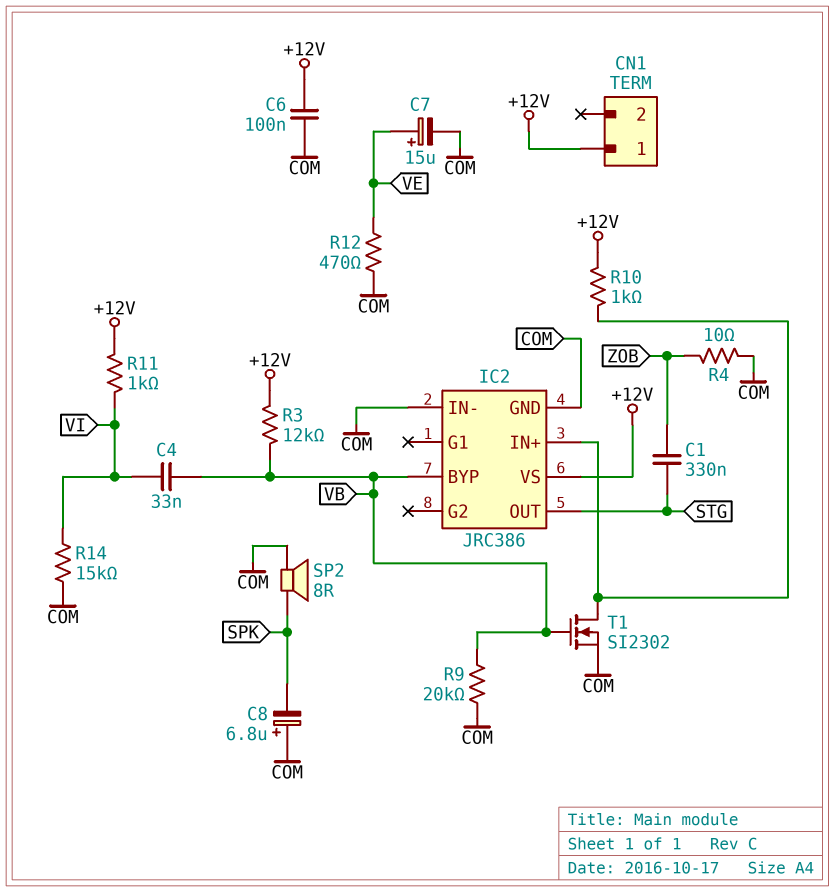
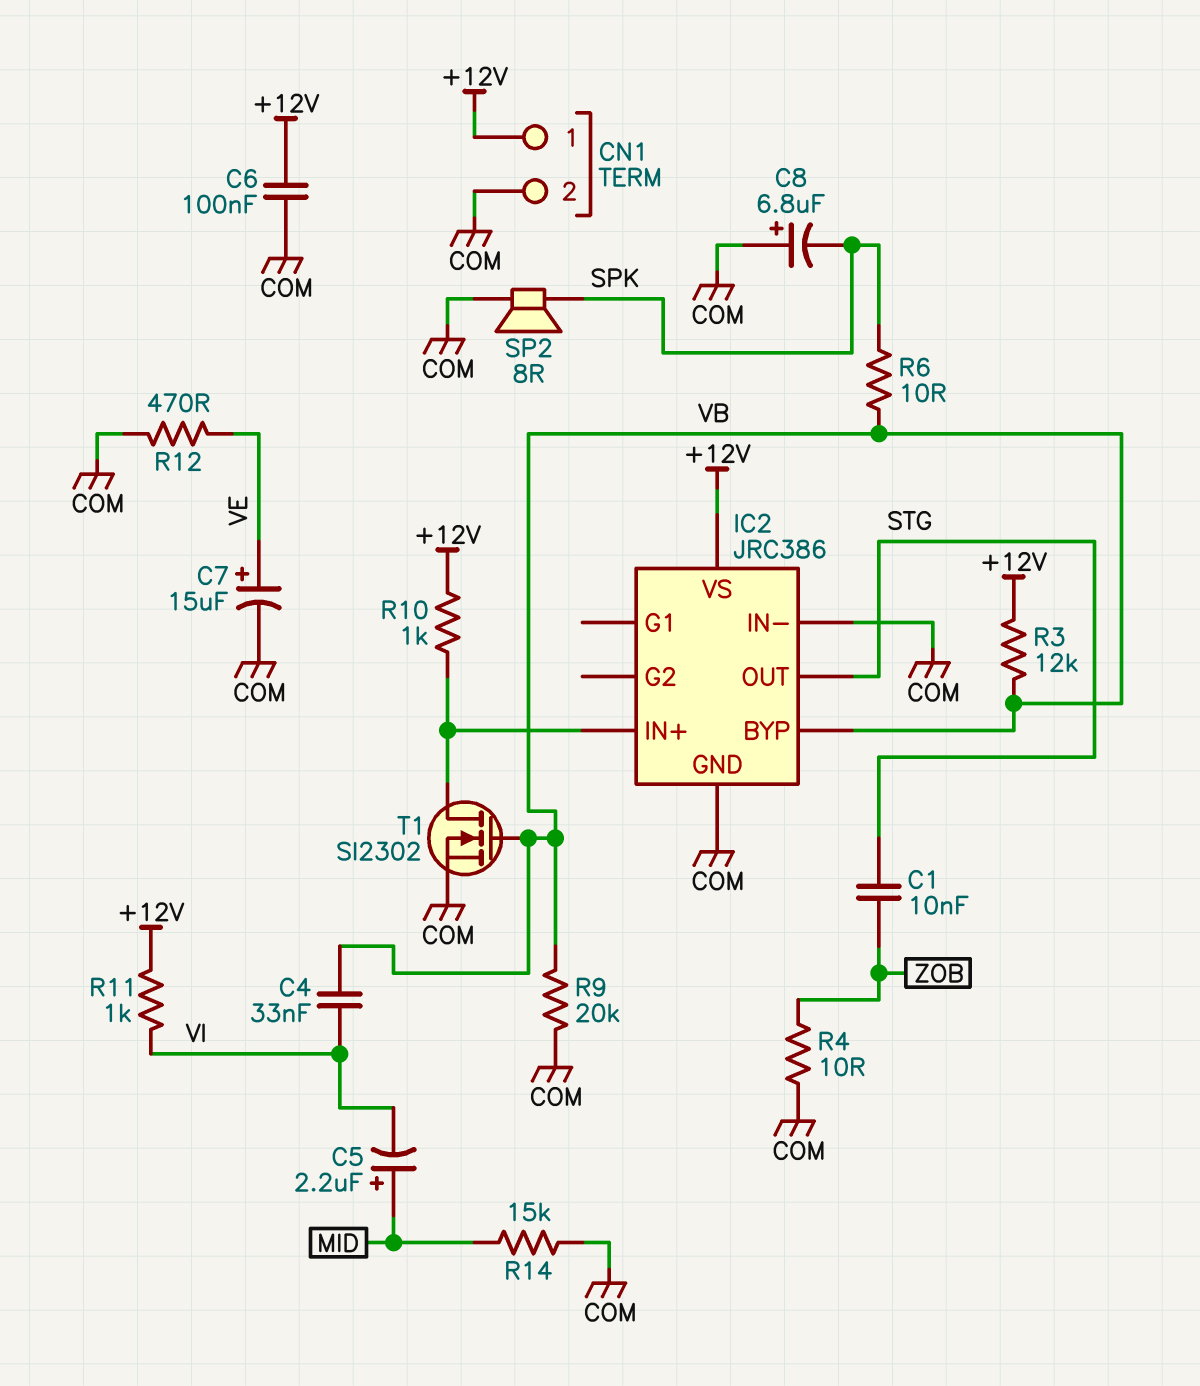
C1: 330nF (STG, ZOB) -> 10nF (STG, ZOB)
C5: none -> 2.2uF (plus MID, minus VI)
CN1 pin 2: none -> COM
R6: none -> 10 (SPK, VB)
R14: 15k (COM, VI) -> 15k (COM, MID)

